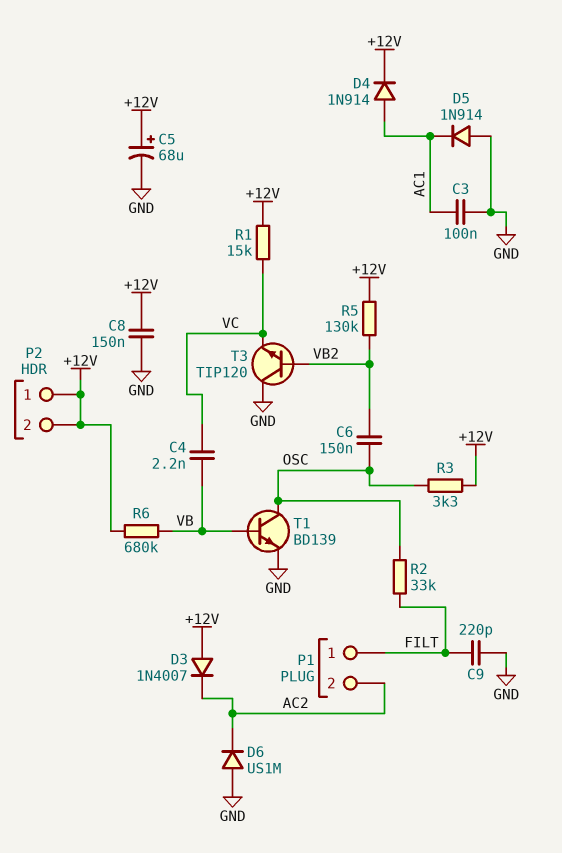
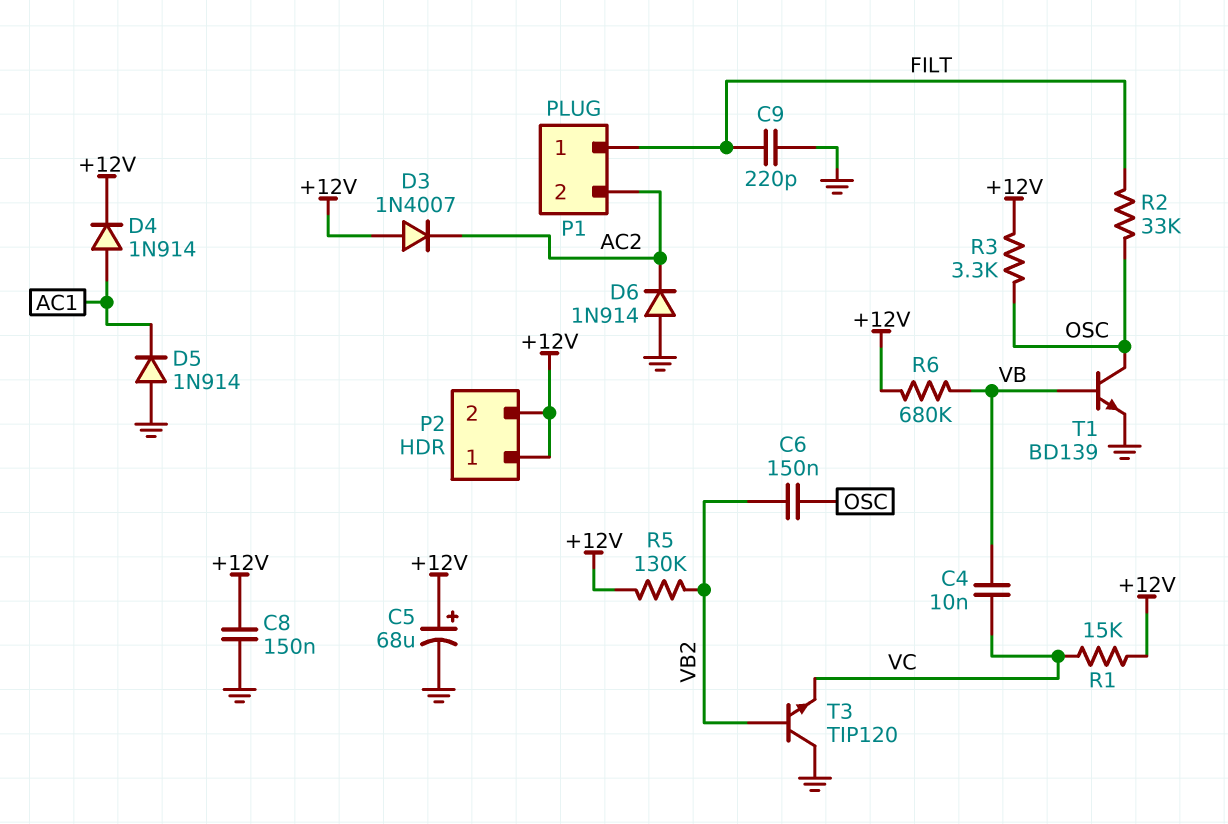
C3: 100nF (AC1, GND) -> none
C4: 2.2nF (VB, VC) -> 10nF (VB, VC)
D6: diode US1M (A GND, K AC2) -> diode 1N914 (A GND, K AC2)

